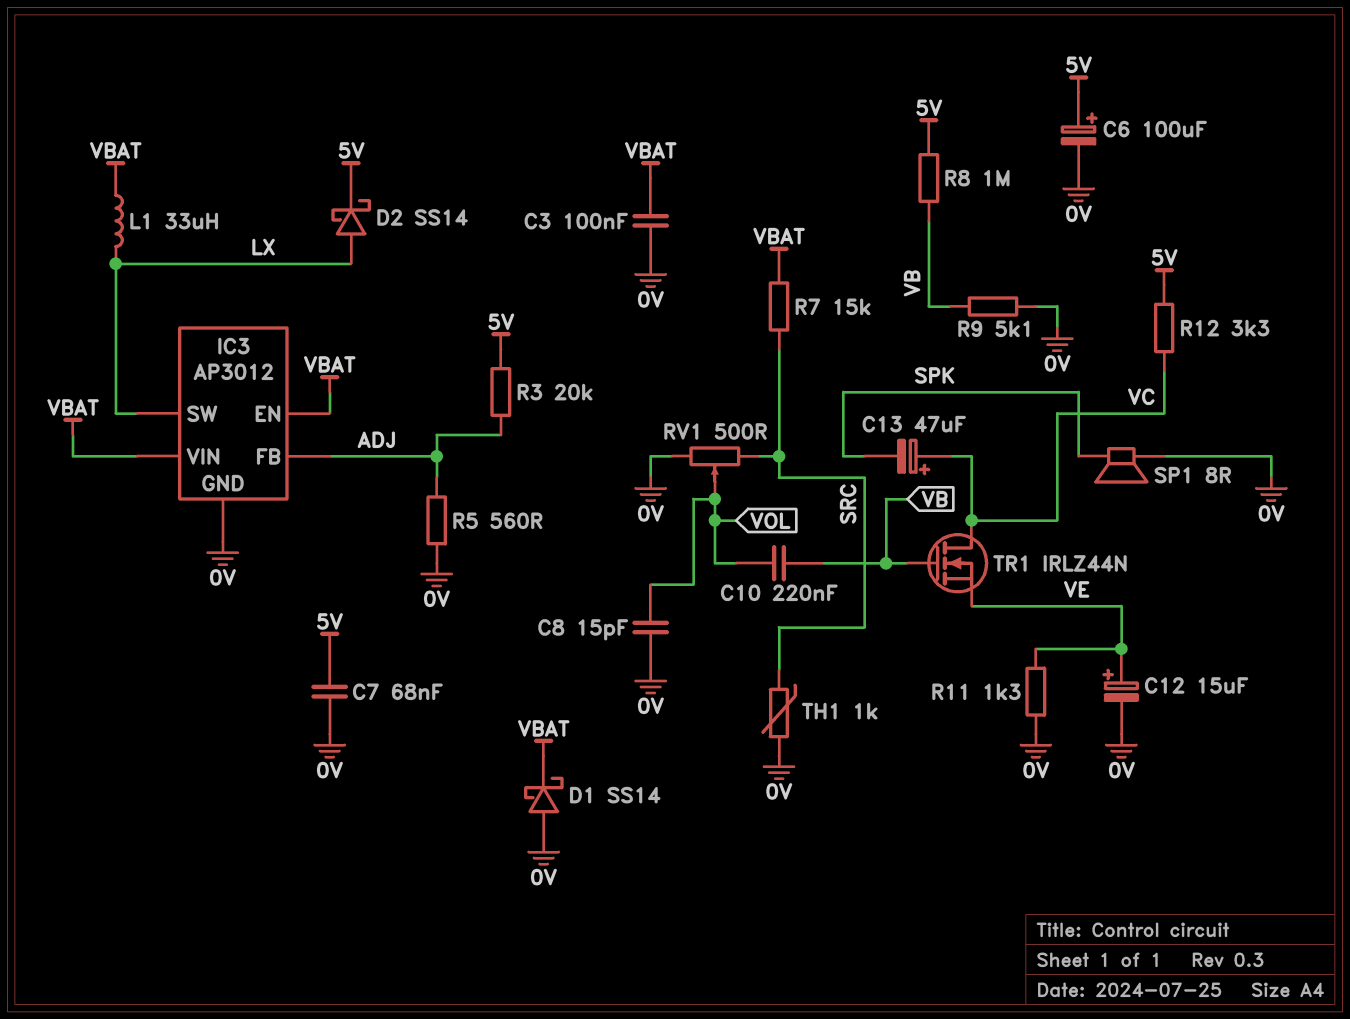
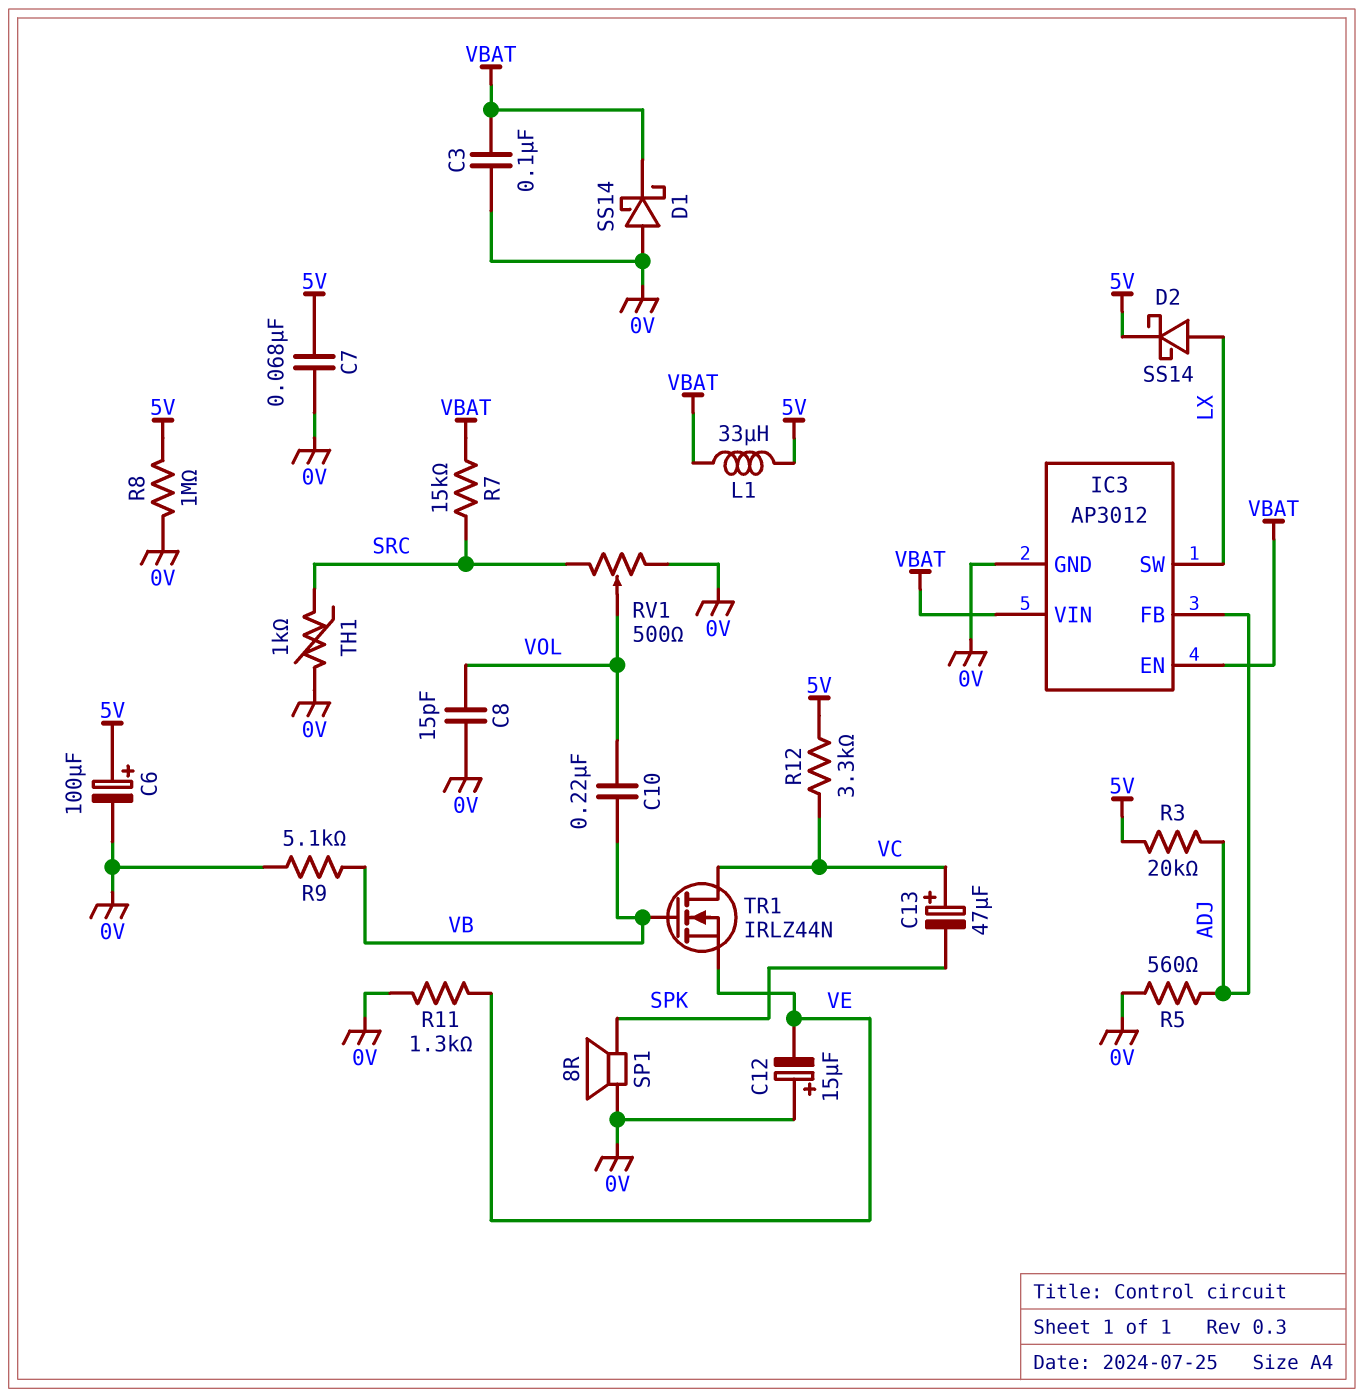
C12: 15uF (plus VE, minus 0V) -> 15uF (plus 0V, minus VE)
L1: 33uH (LX, VBAT) -> 33uH (5V, VBAT)
R8: 1M (5V, VB) -> 1M (0V, 5V)

